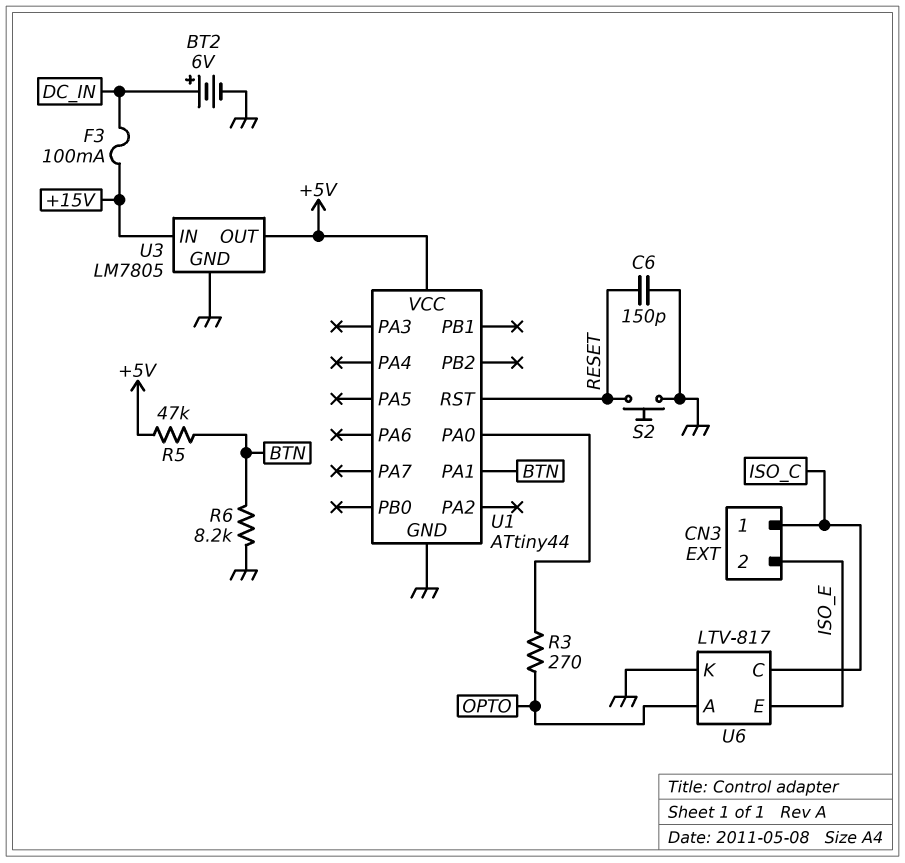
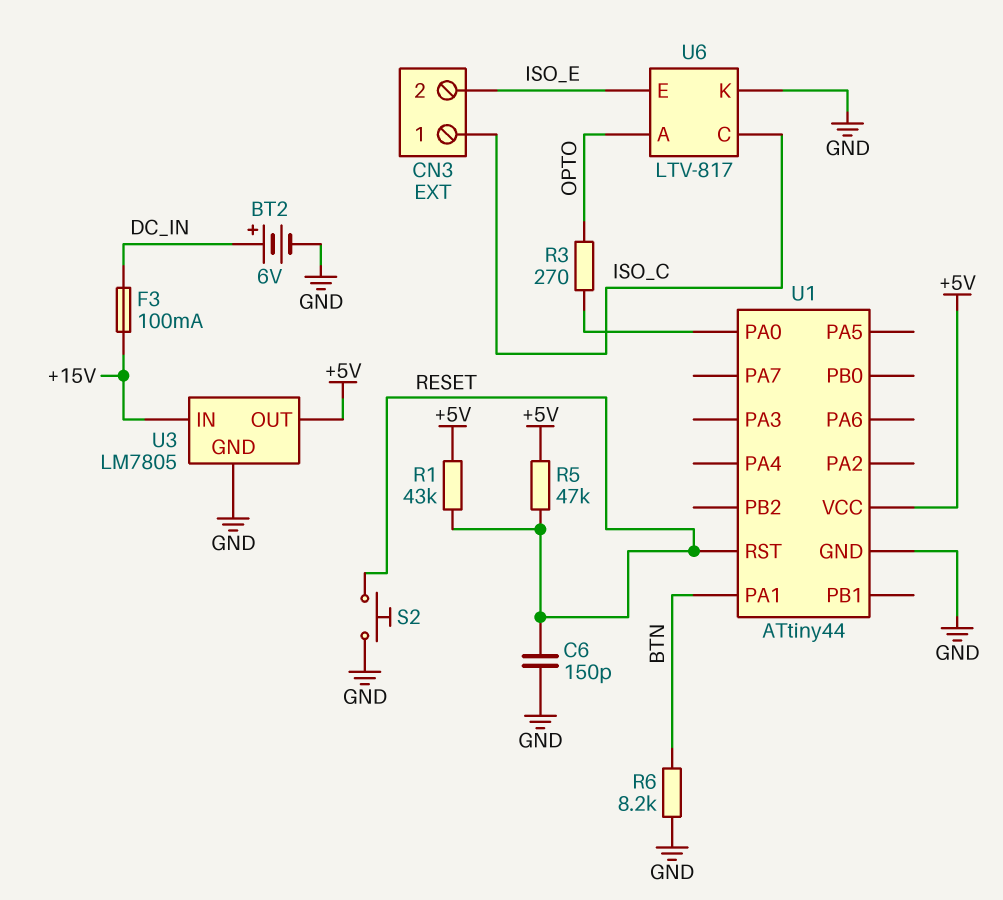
R1: none -> 43k (+5V, RESET)
R5: 47k (+5V, BTN) -> 47k (+5V, RESET)

